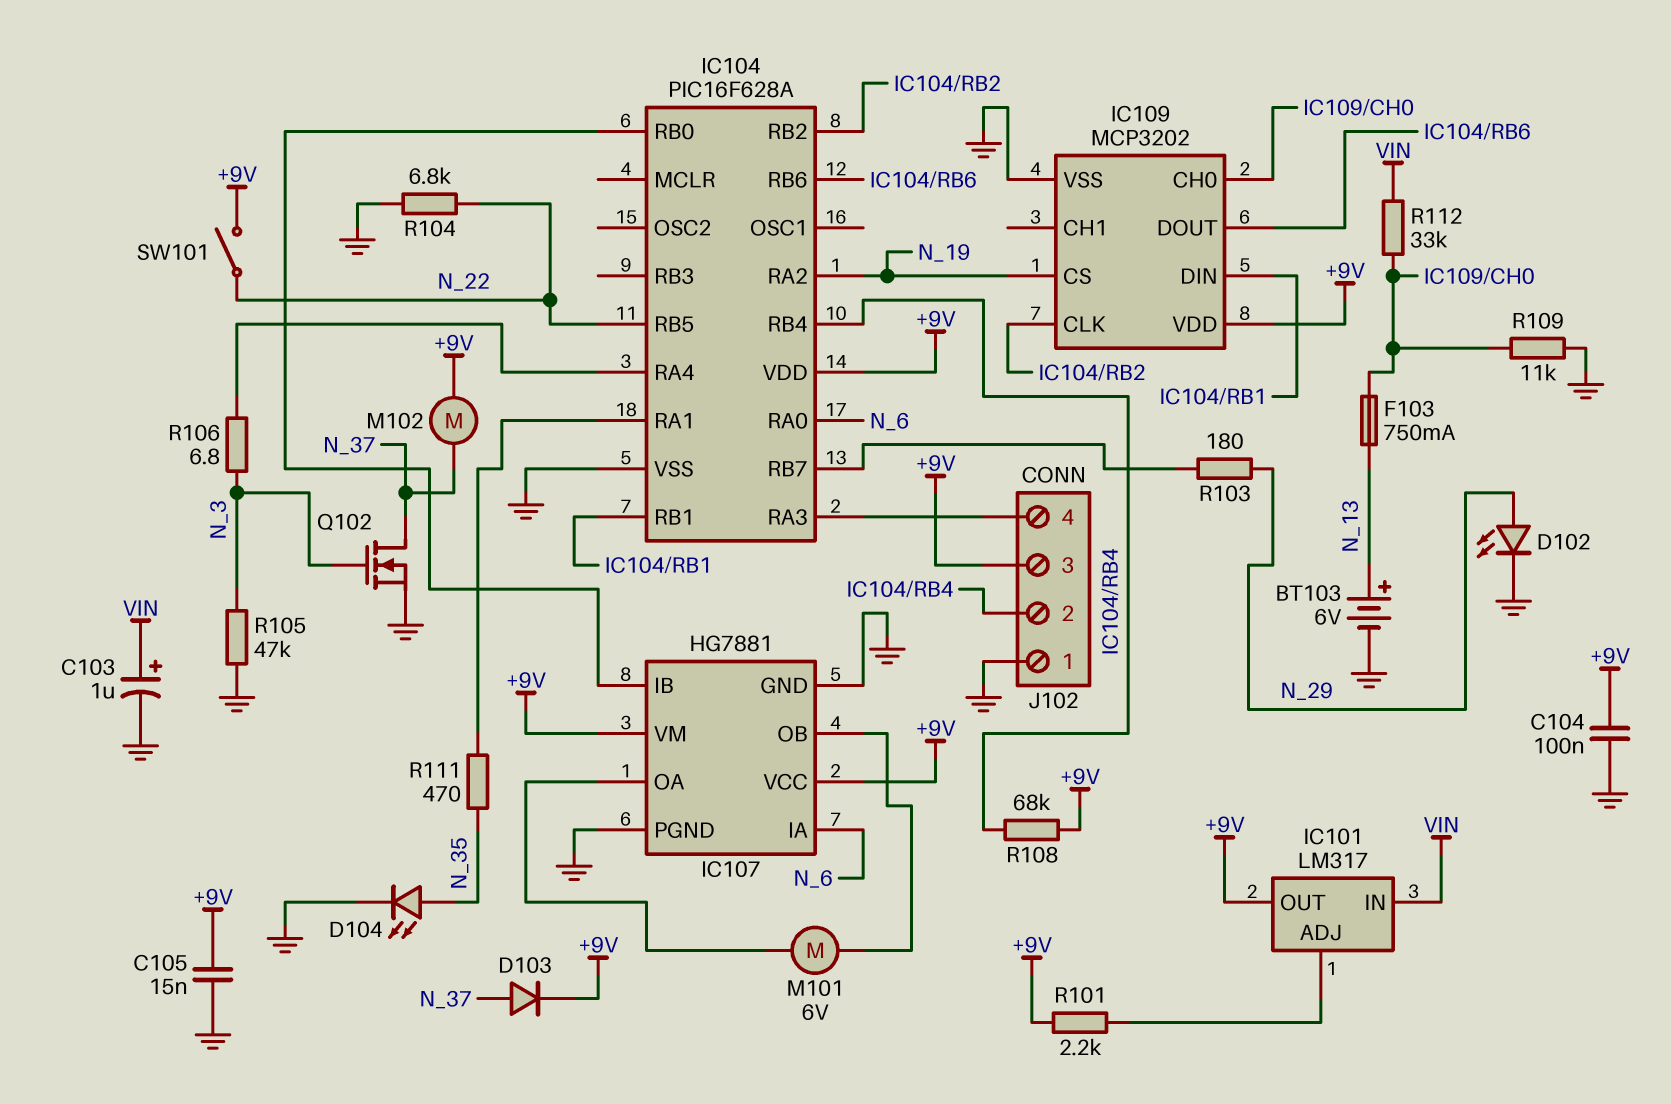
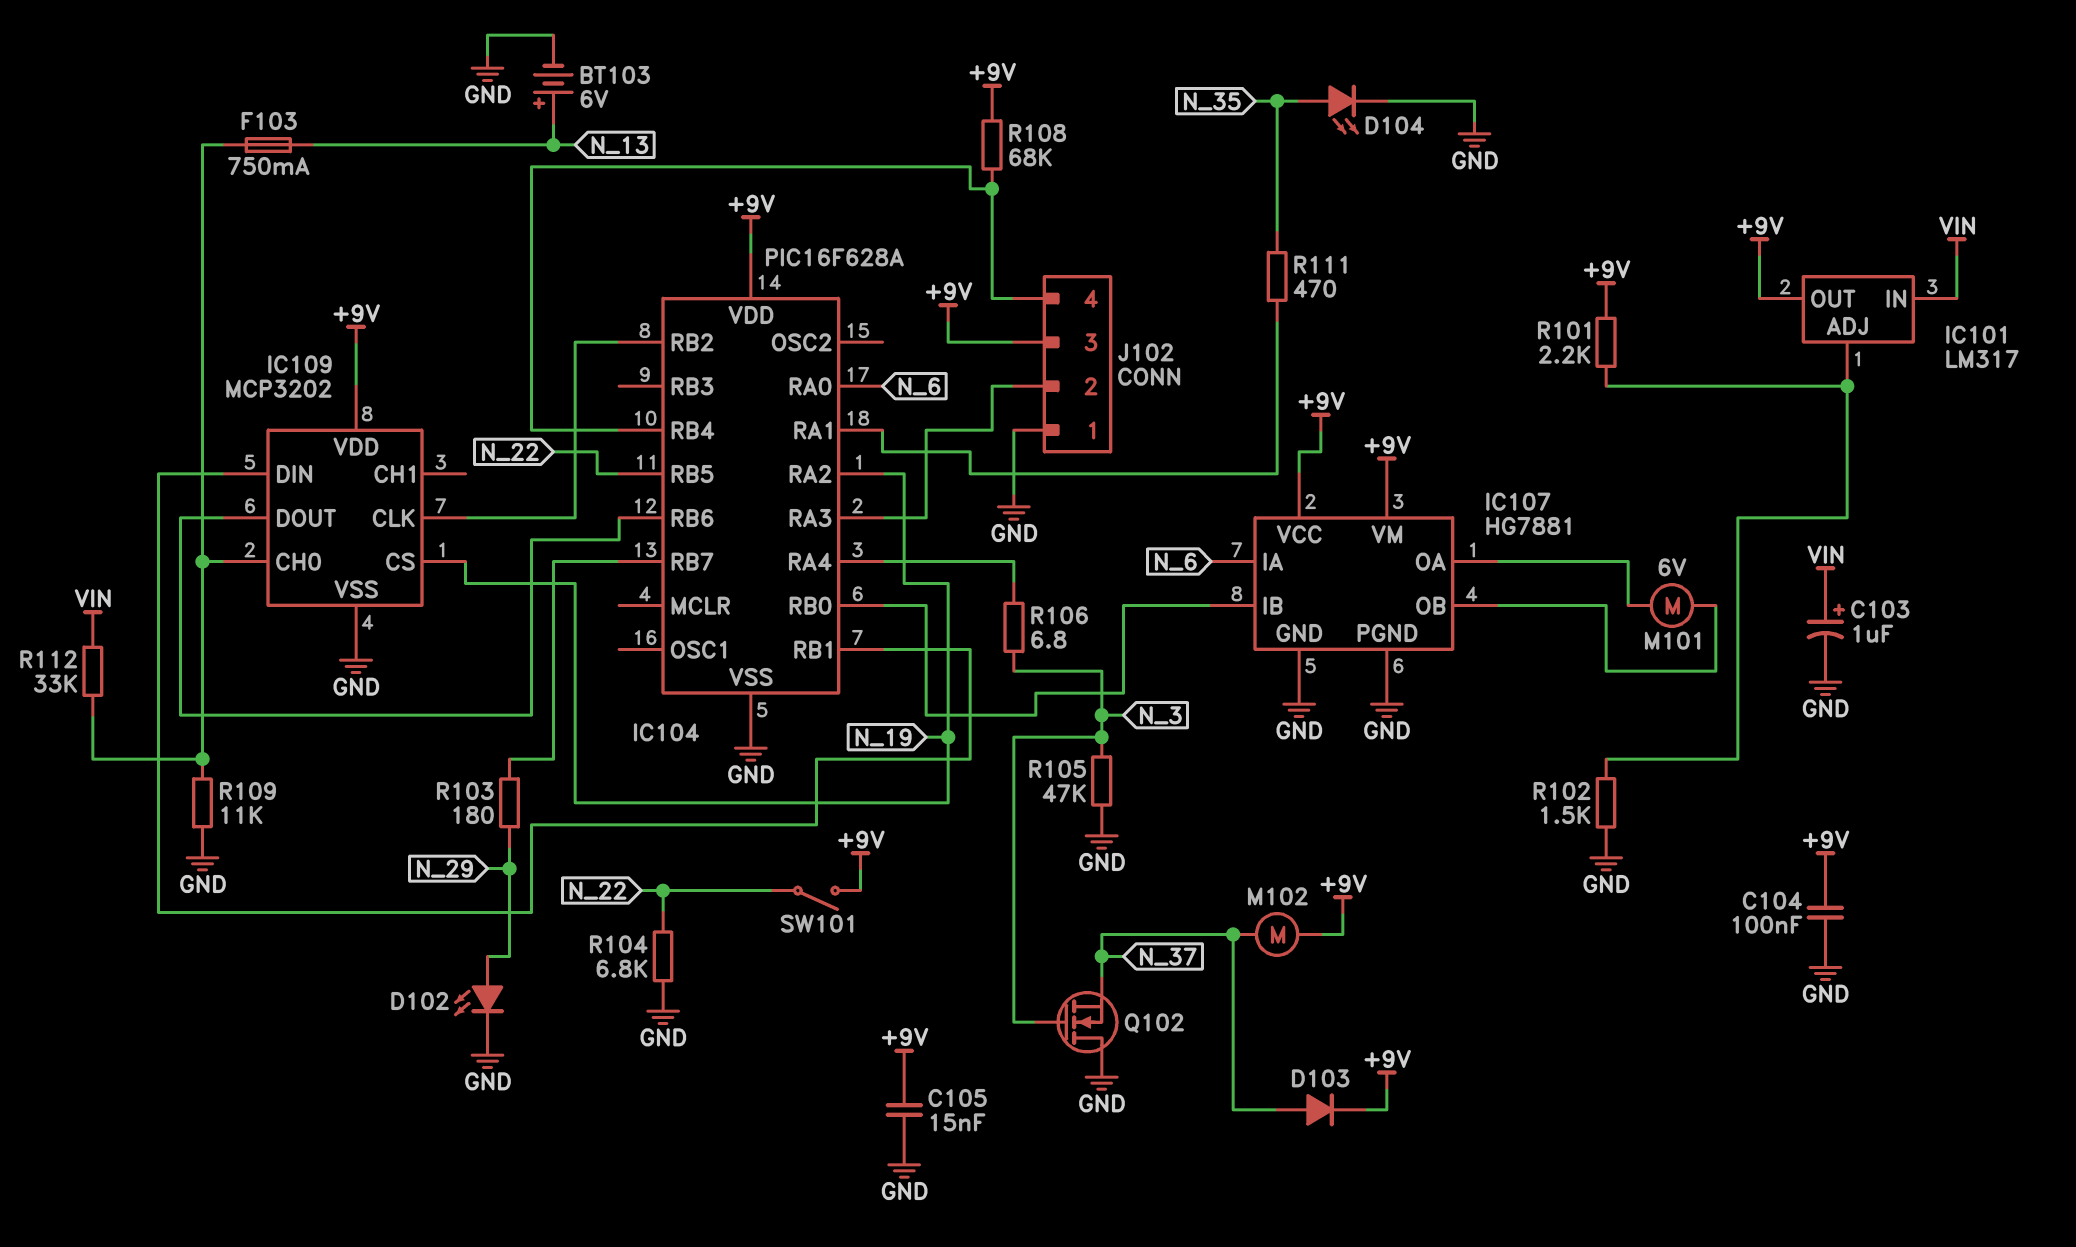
J102 pin 2: IC104/RB4 -> IC104/RA3
J102 pin 4: IC104/RA3 -> IC104/RB4
Q102: NMOS (G N_3, D N_37, S GND) -> NMOS (G N_3, D GND, S N_37)
R102: none -> 1.5k (GND, IC101/ADJ)

